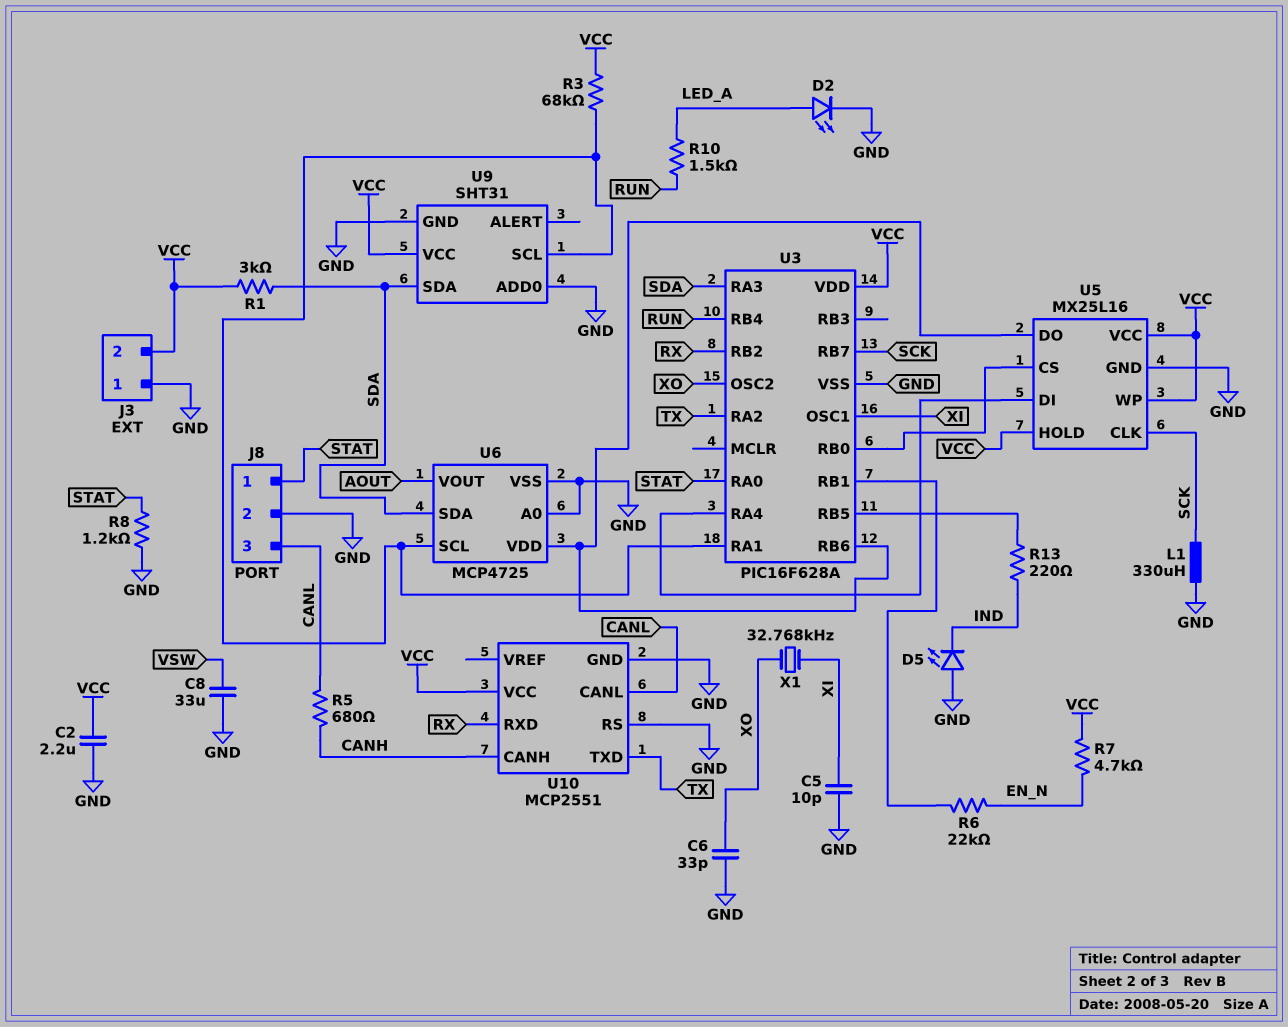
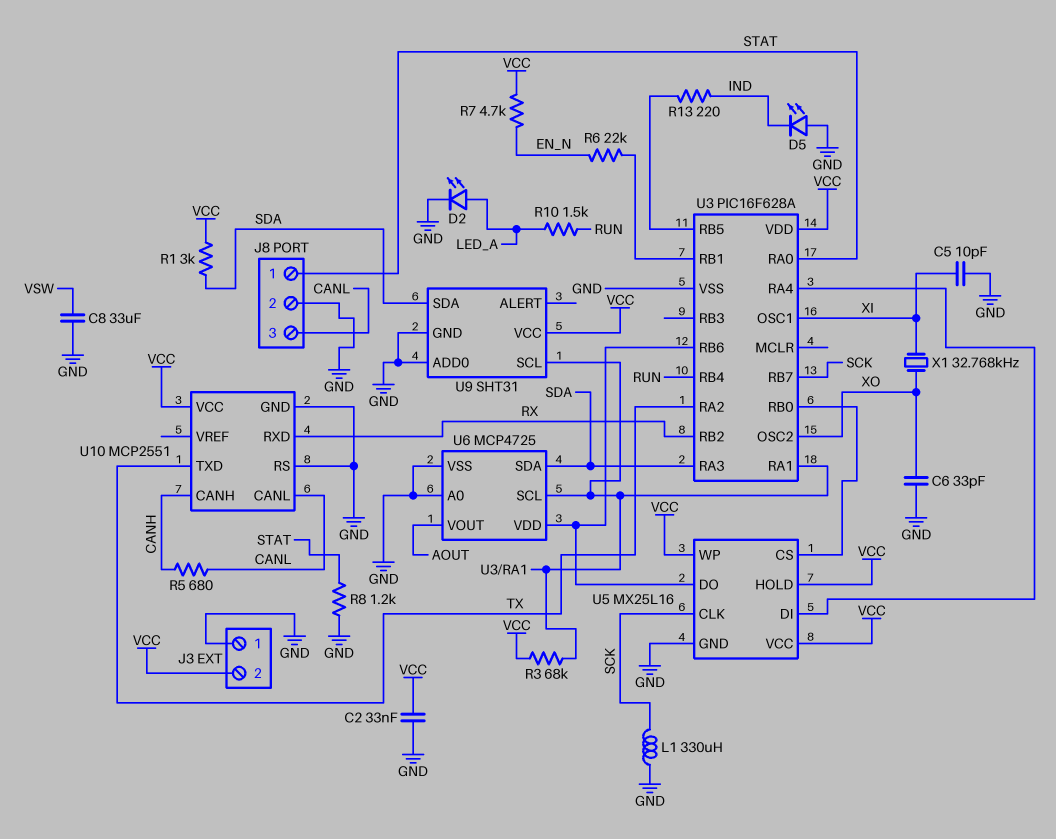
C2: 2.2uF (GND, VCC) -> 33nF (GND, VCC)

